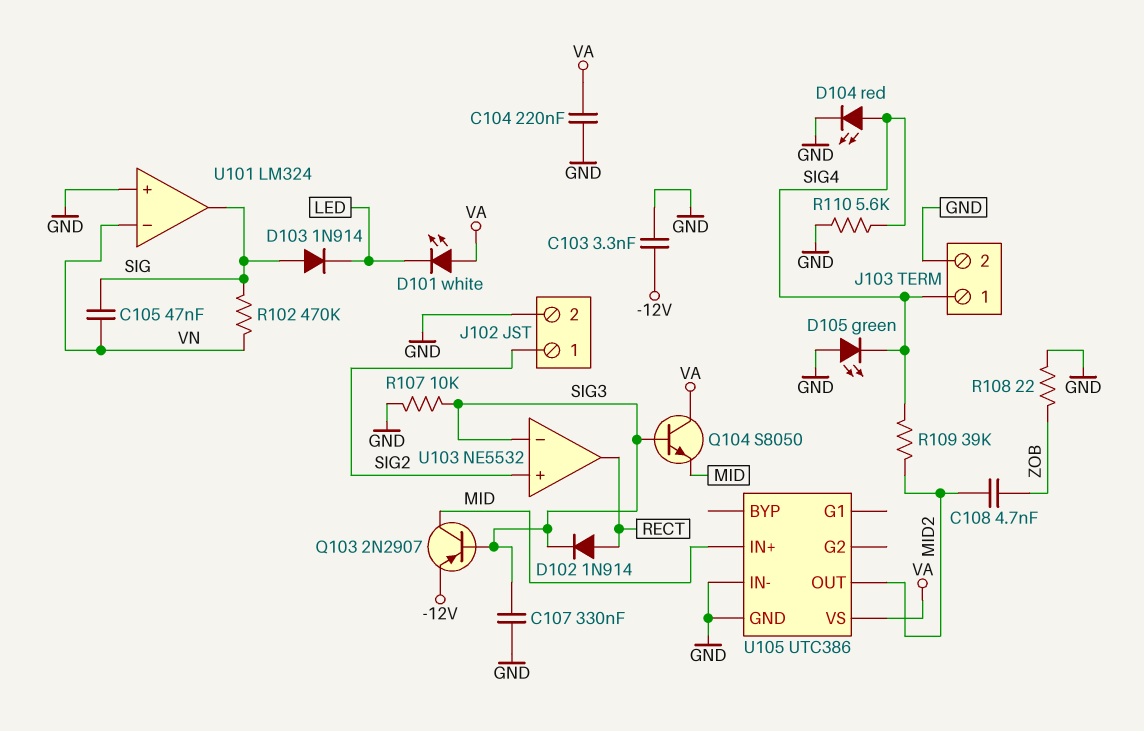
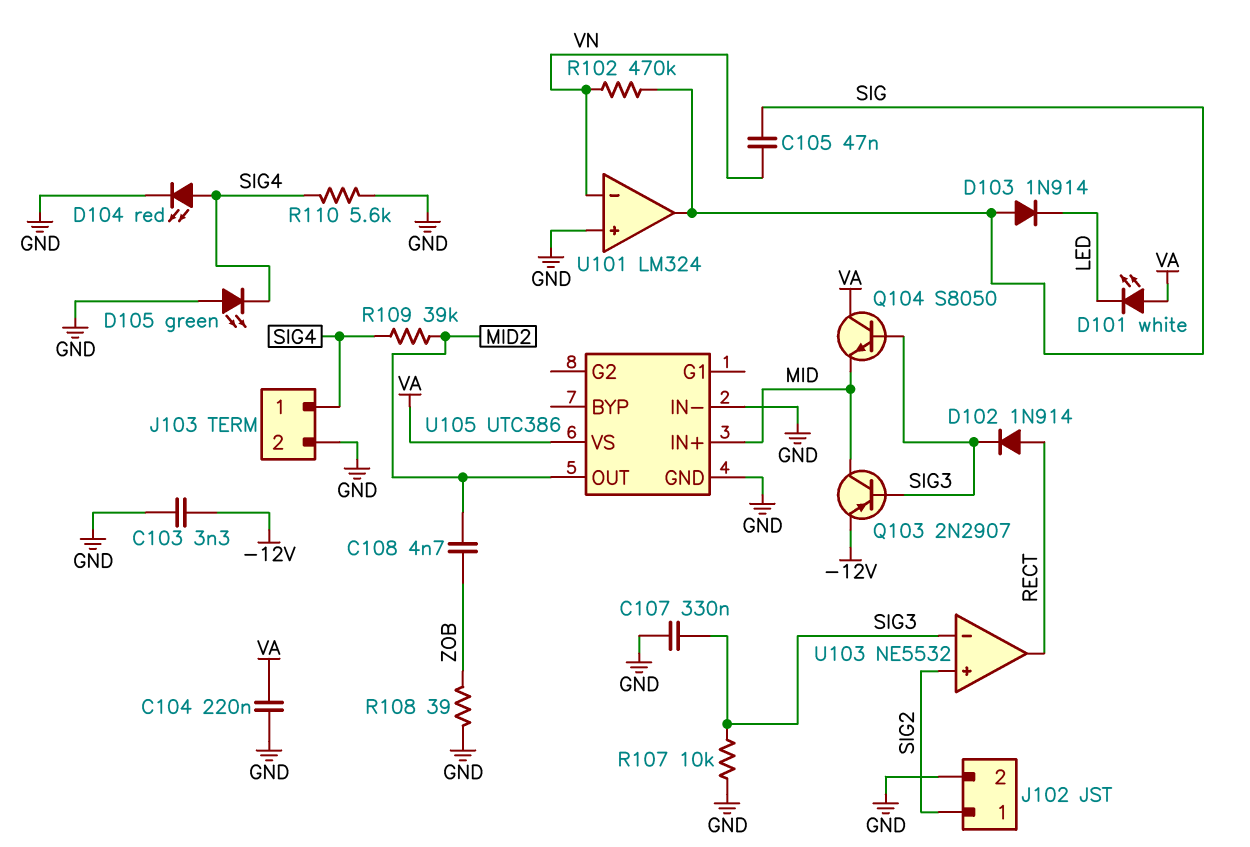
R108: 22 (GND, ZOB) -> 39 (GND, ZOB)

